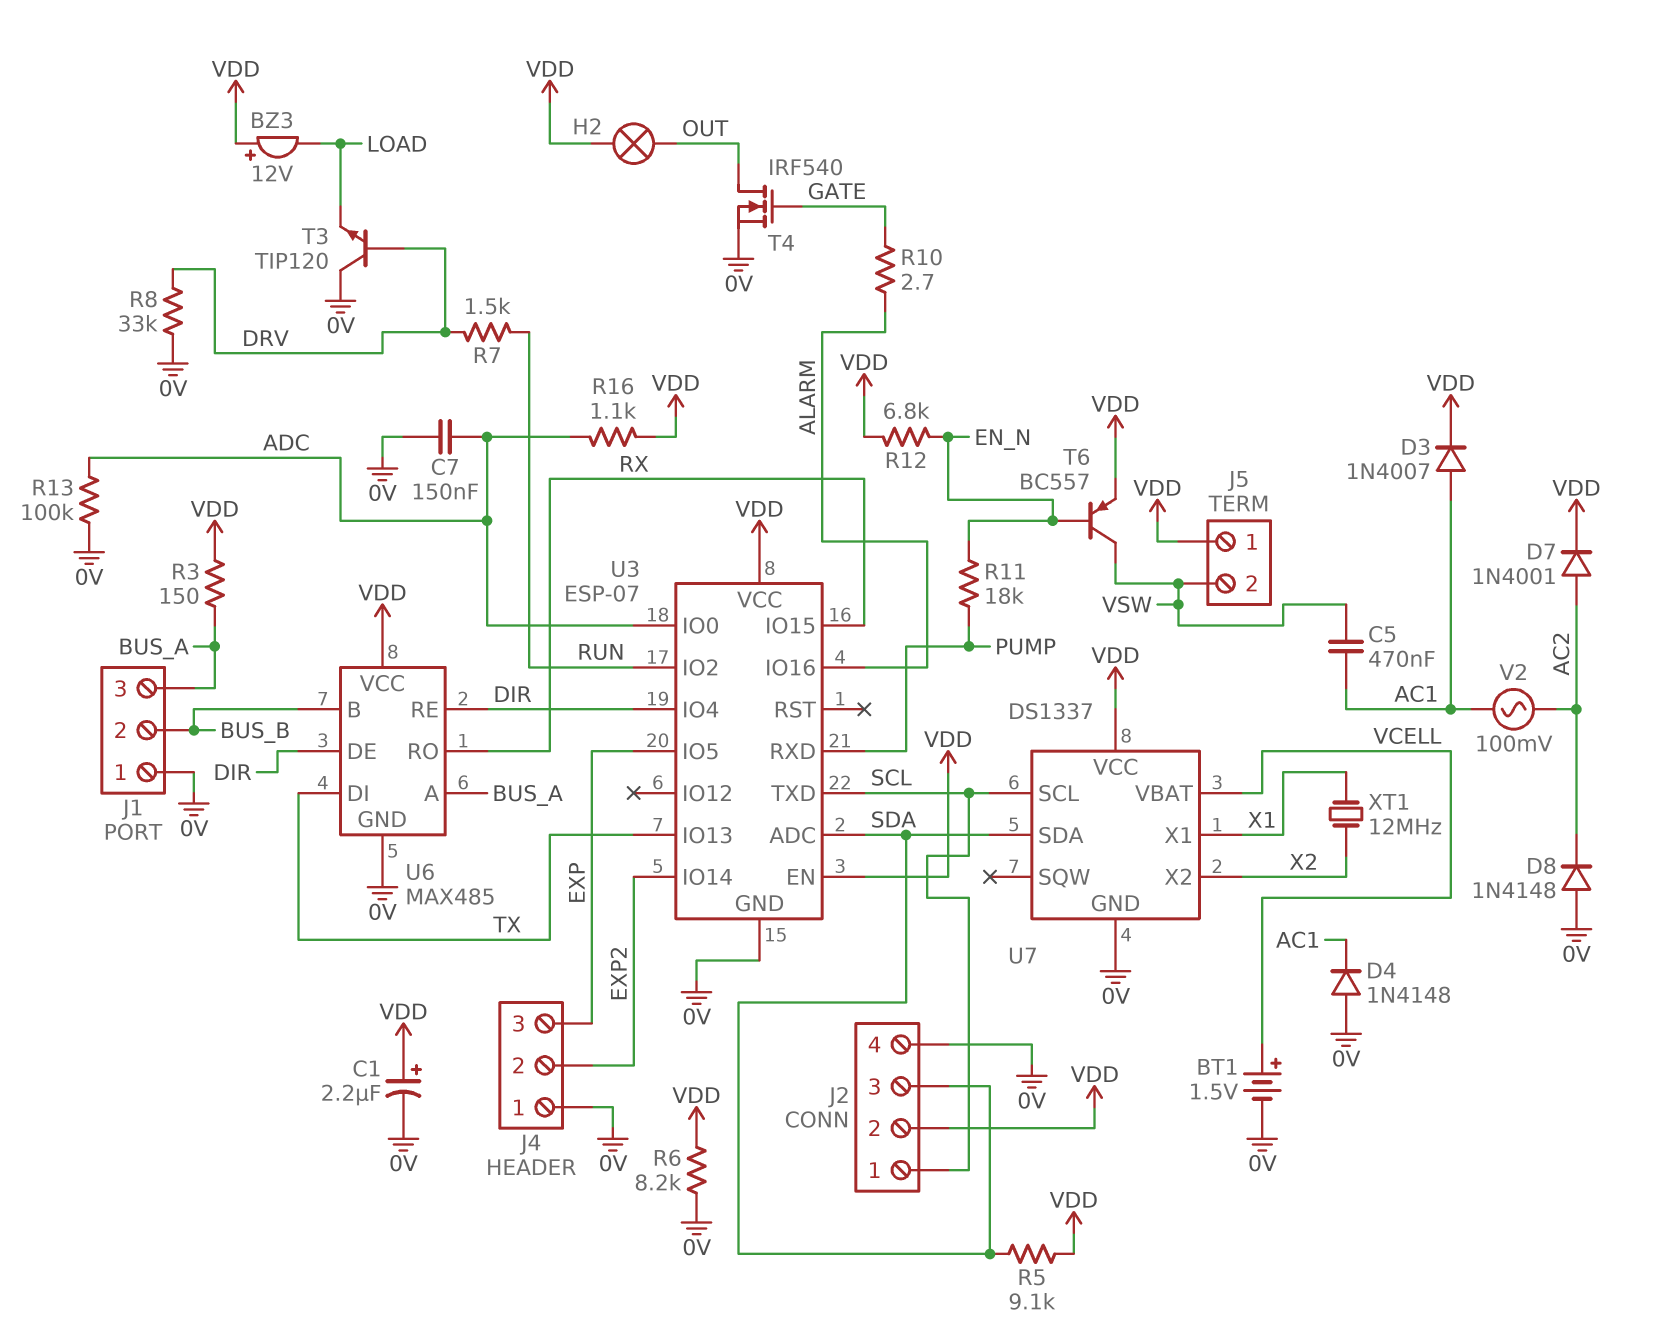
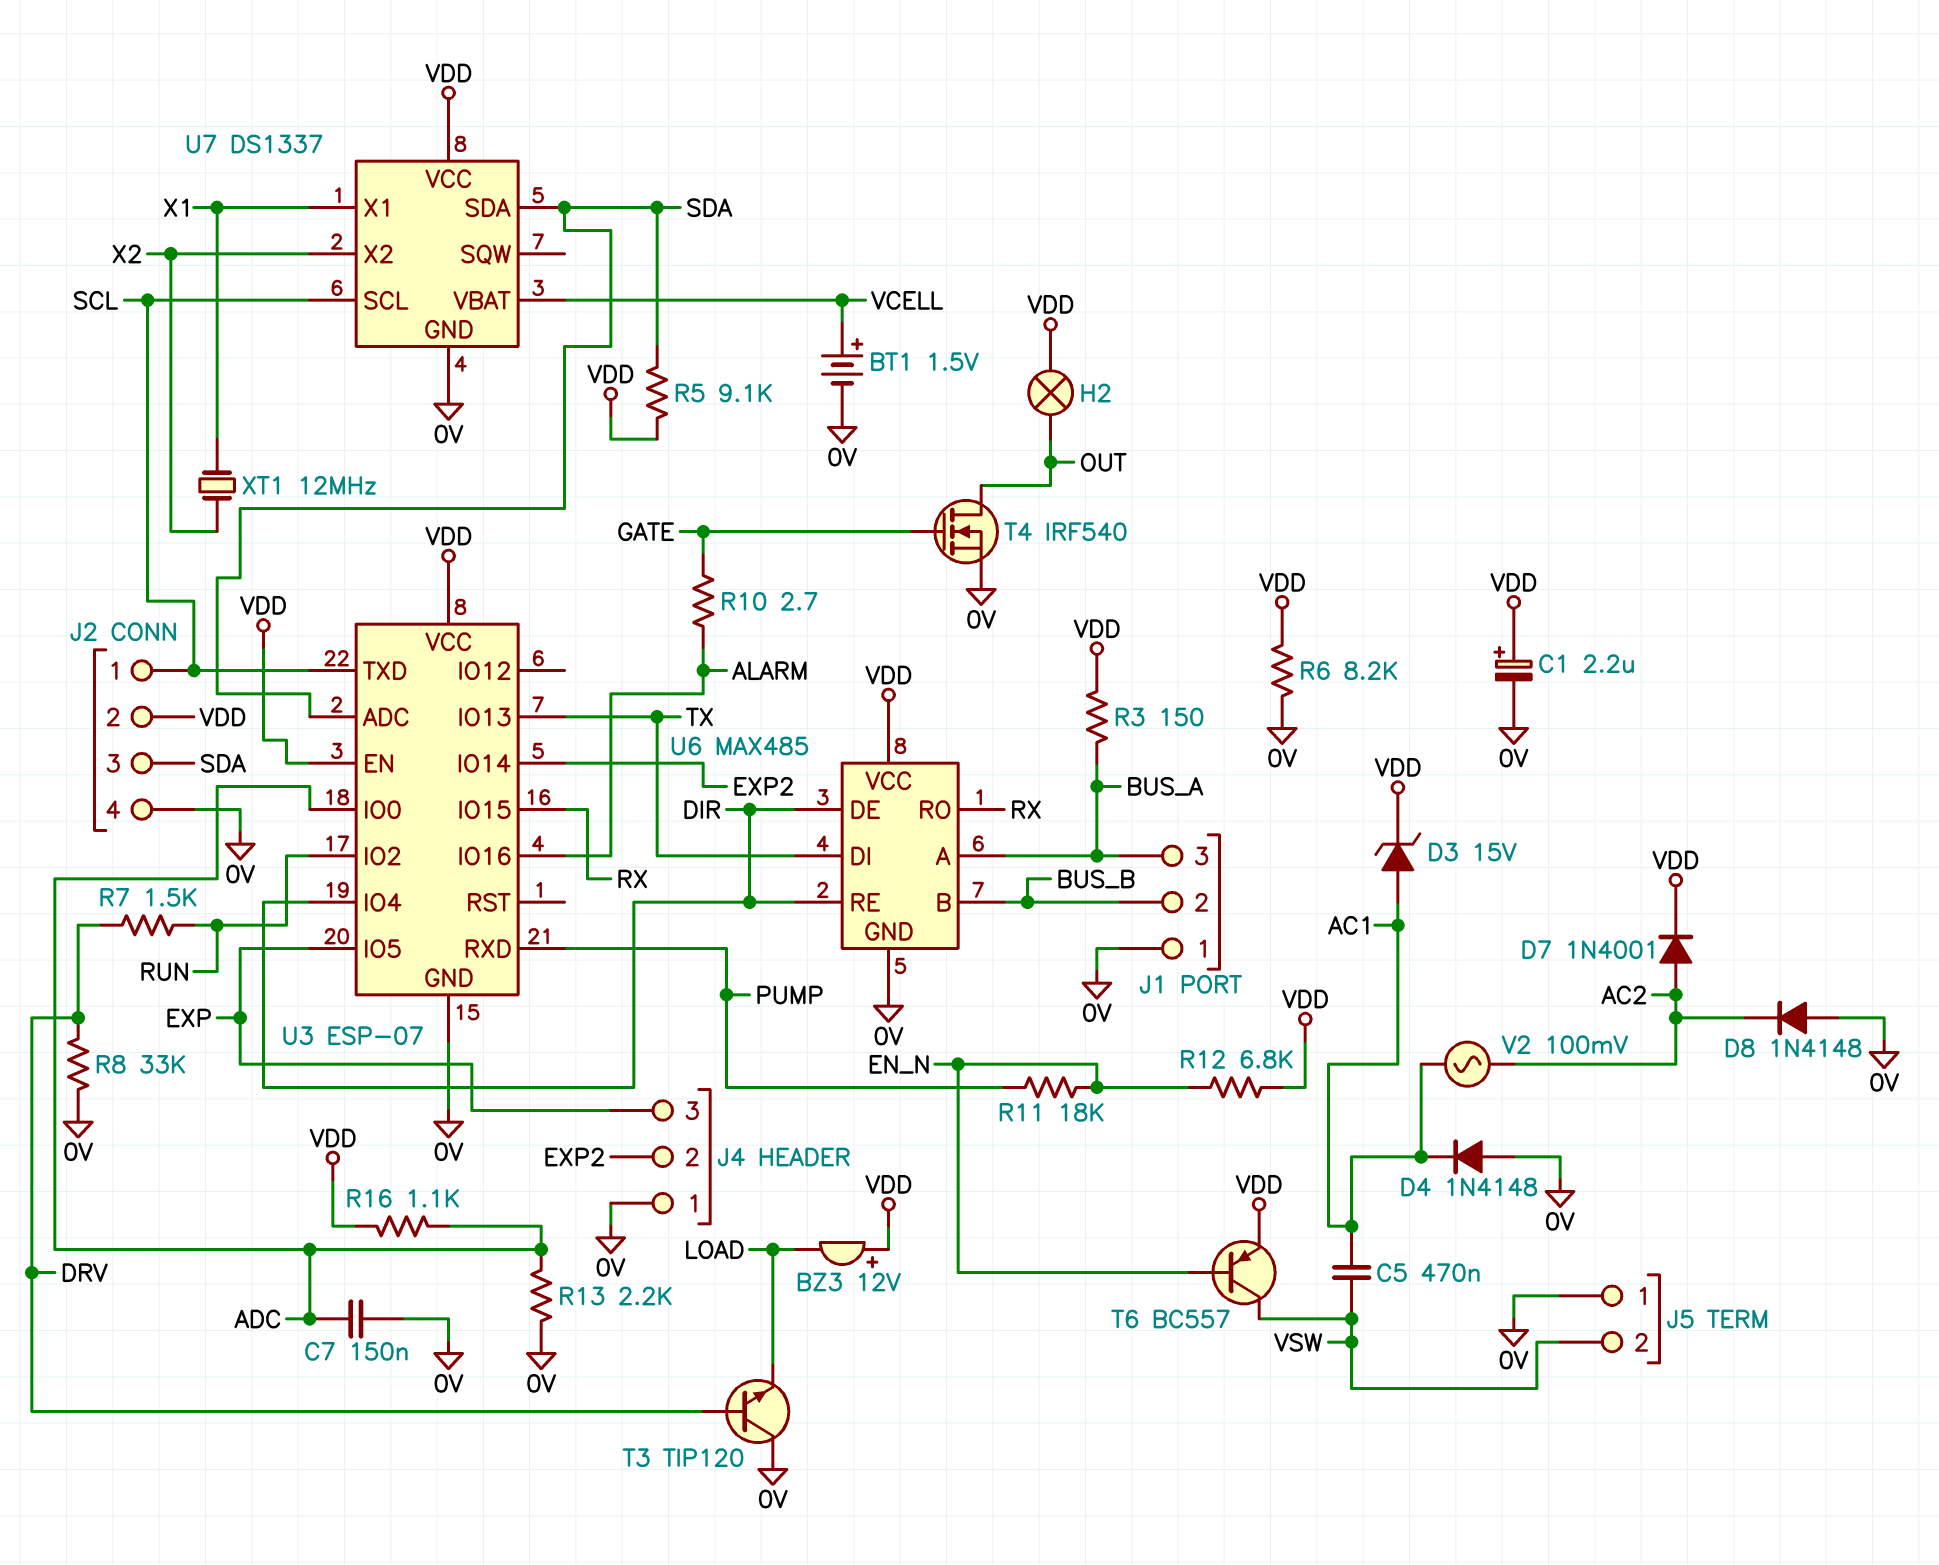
D3: diode 1N4007 (A AC1, K VDD) -> zener 15V (A AC1, K VDD)
J5 pin 1: VDD -> 0V
R13: 100k (0V, ADC) -> 2.2k (0V, ADC)

